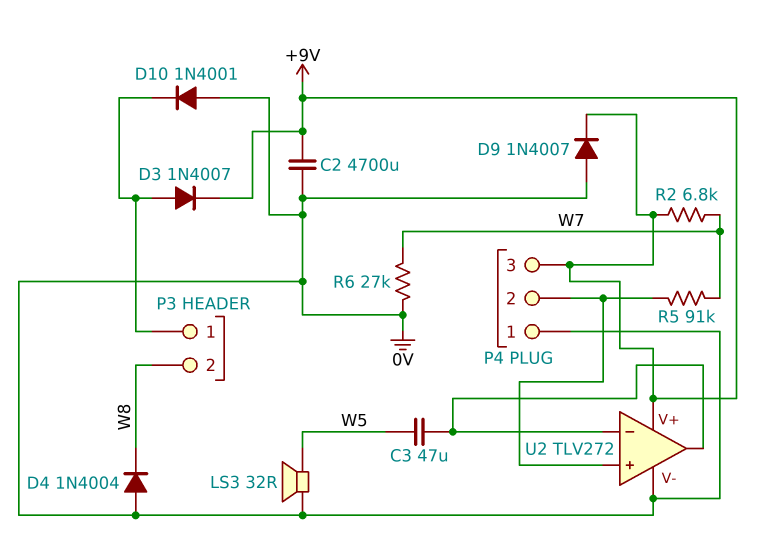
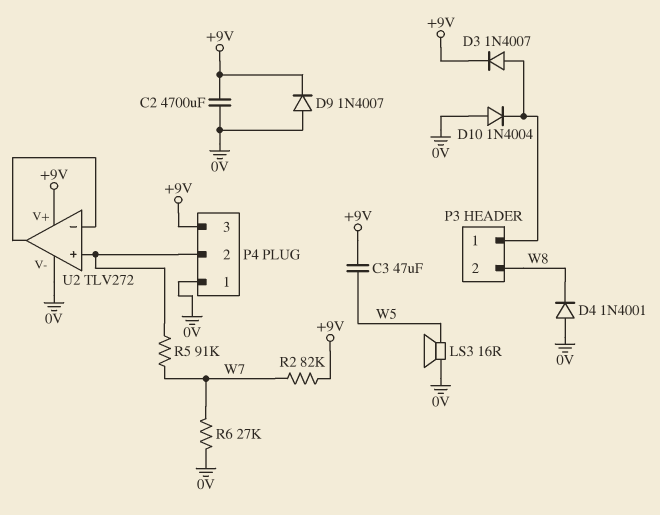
C3: 47uF (U2/in-, W5) -> 47uF (+9V, W5)
D4: diode 1N4004 (A 0V, K W8) -> diode 1N4001 (A 0V, K W8)
D10: diode 1N4001 (A 0V, K P3/1) -> diode 1N4004 (A 0V, K P3/1)
LS3: speaker 32R (0V, W5) -> speaker 16R (0V, W5)
R2: 6.8k (+9V, W7) -> 82k (+9V, W7)

